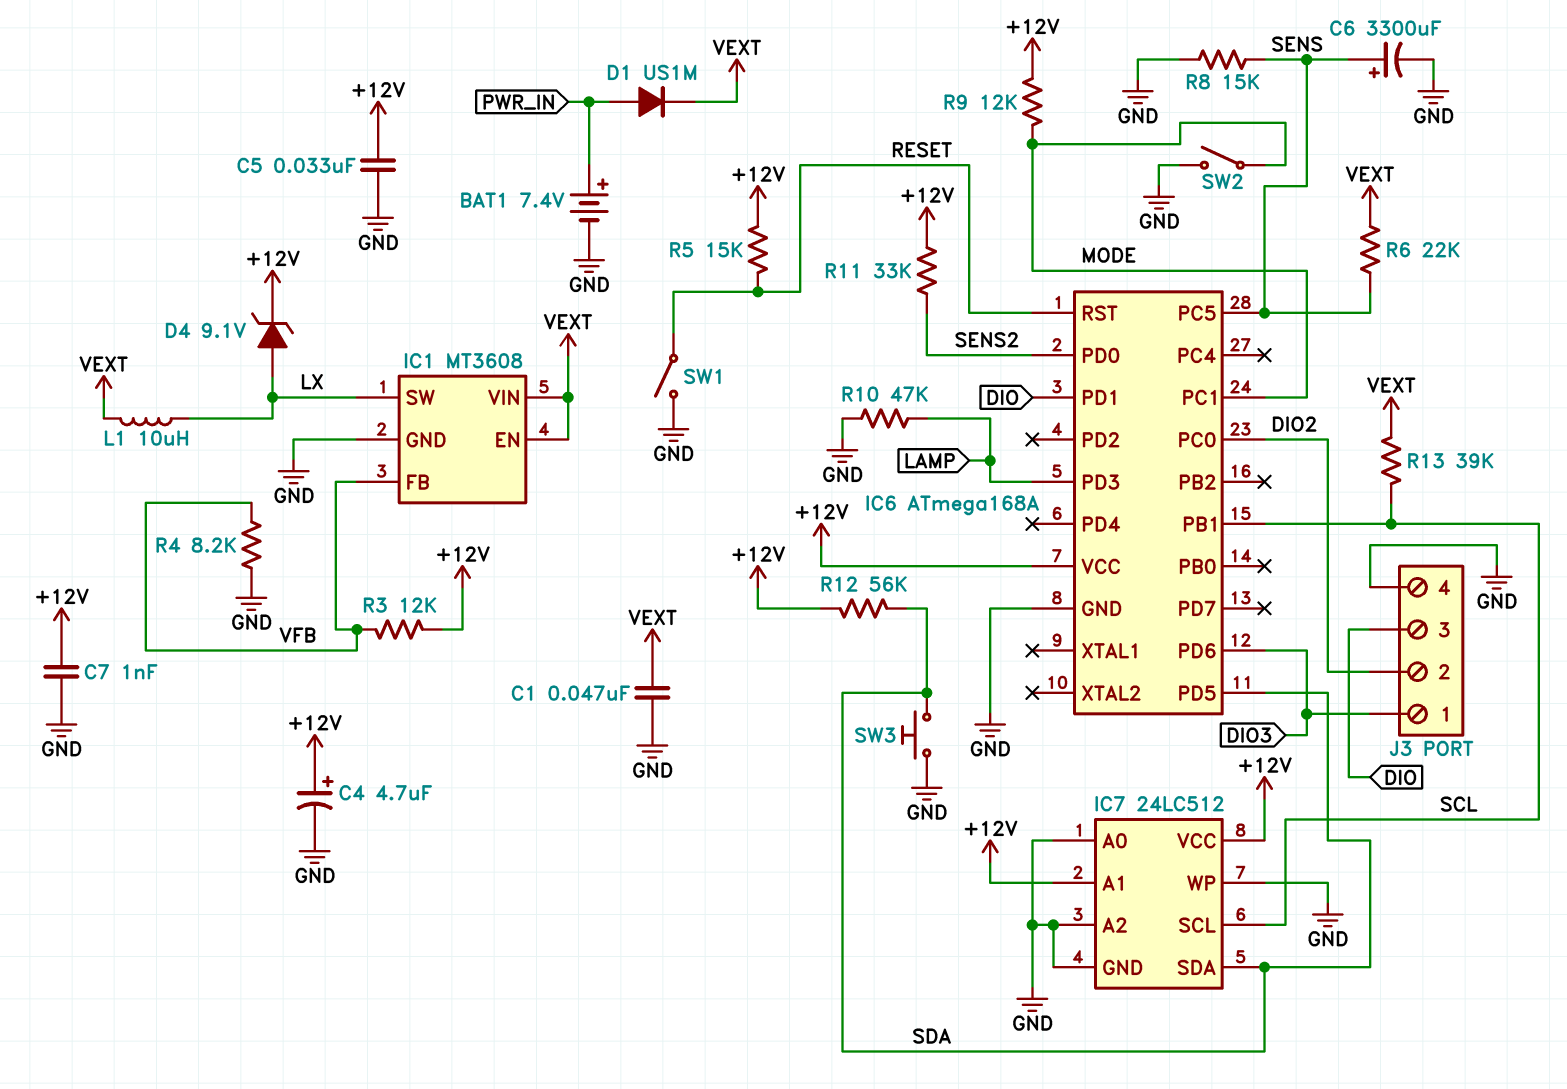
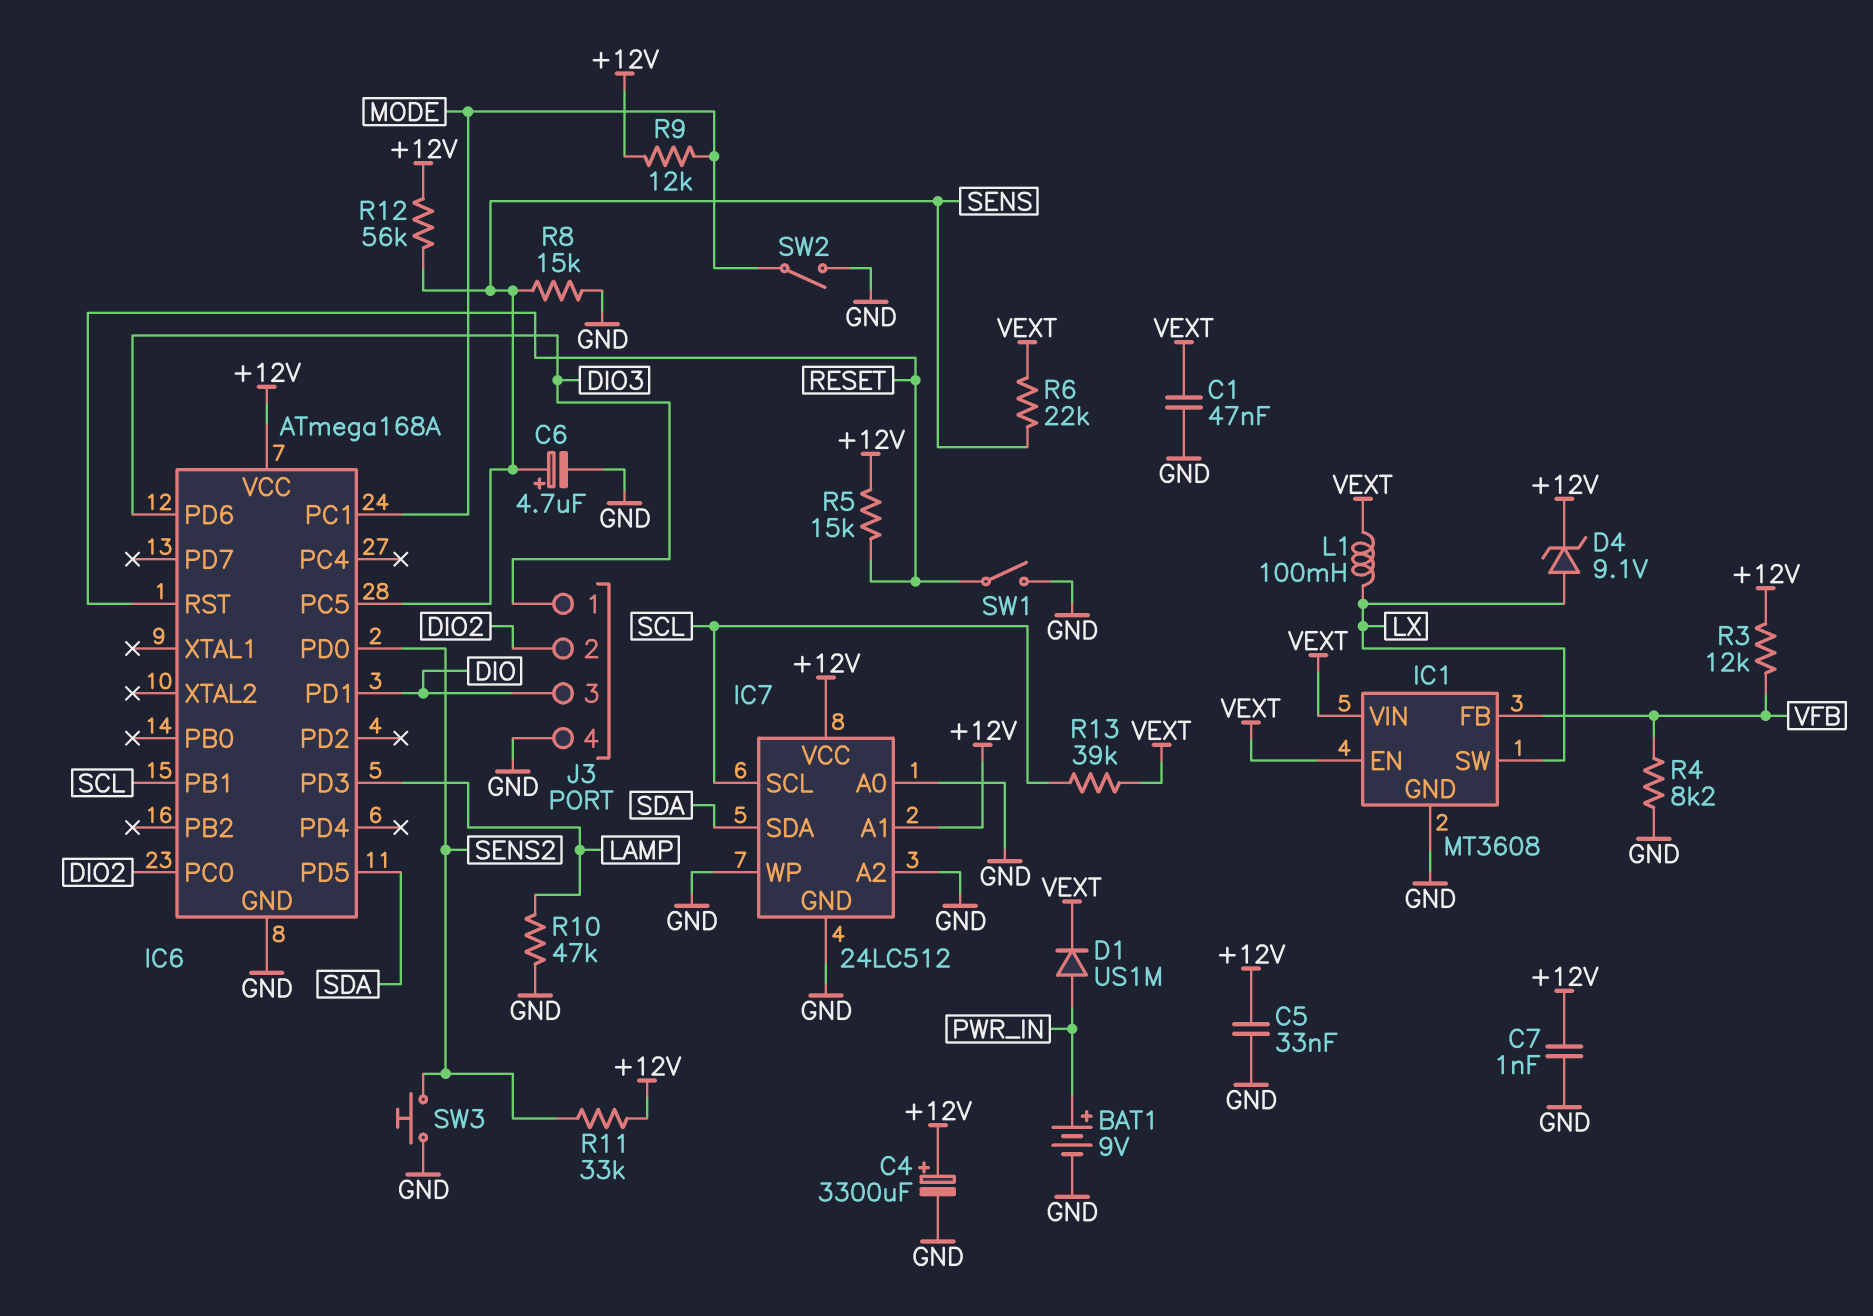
BAT1: 7.4V (plus PWR_IN, minus GND) -> 9V (plus PWR_IN, minus GND)
C4: 4.7uF (plus +12V, minus GND) -> 3300uF (plus +12V, minus GND)
C6: 3300uF (plus SENS, minus GND) -> 4.7uF (plus SENS, minus GND)
L1: 10uH (LX, VEXT) -> 100mH (LX, VEXT)
R12: 56k (+12V, SDA) -> 56k (+12V, SENS)
SW3: button (GND, SDA) -> button (GND, SENS2)

